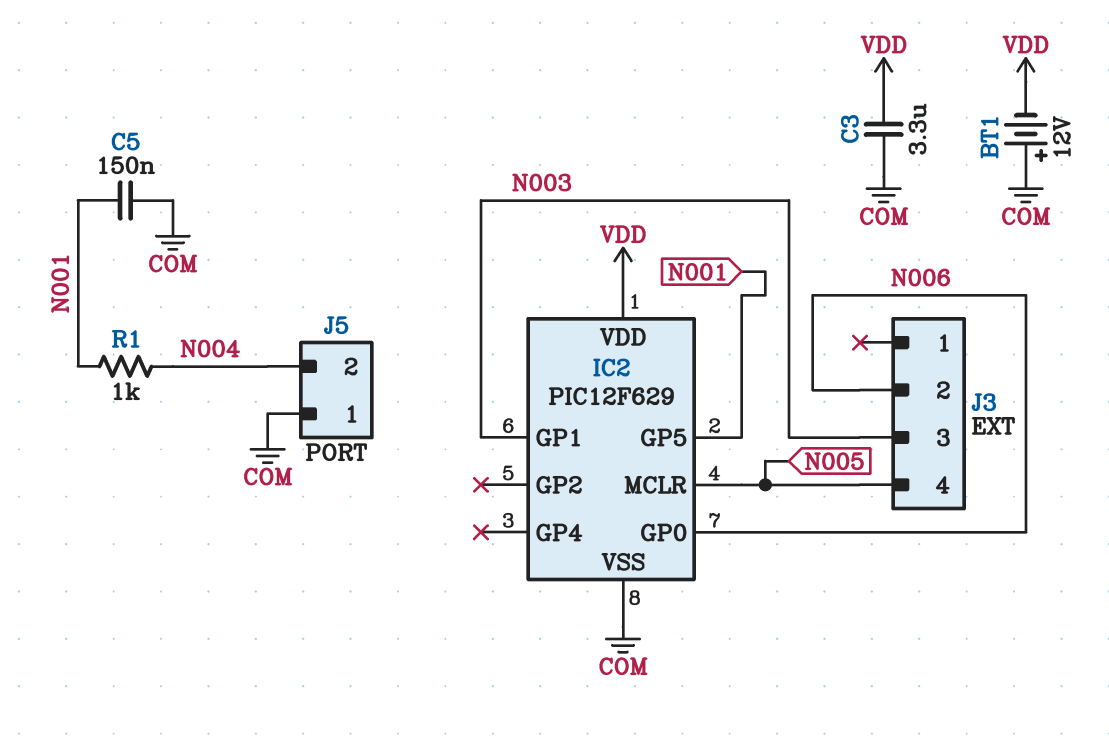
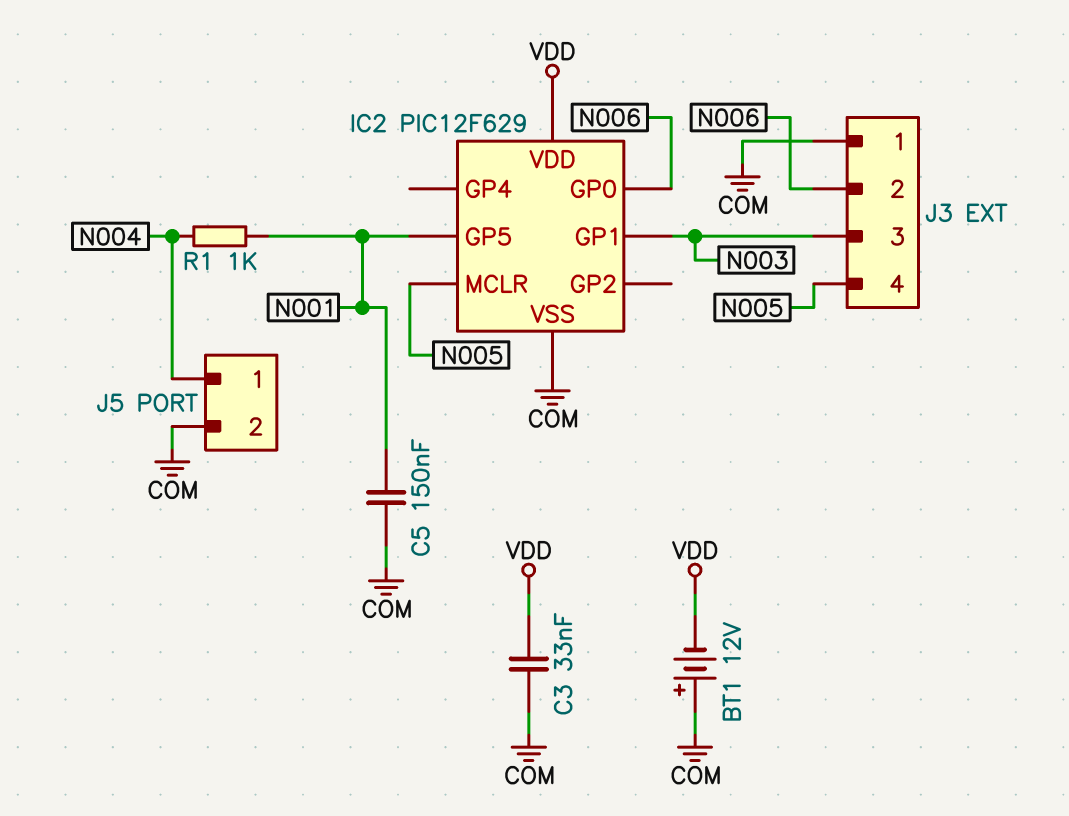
C3: 3.3uF (COM, VDD) -> 33nF (COM, VDD)
J3 pin 1: none -> COM
J5 pin 1: COM -> N004
J5 pin 2: N004 -> COM

